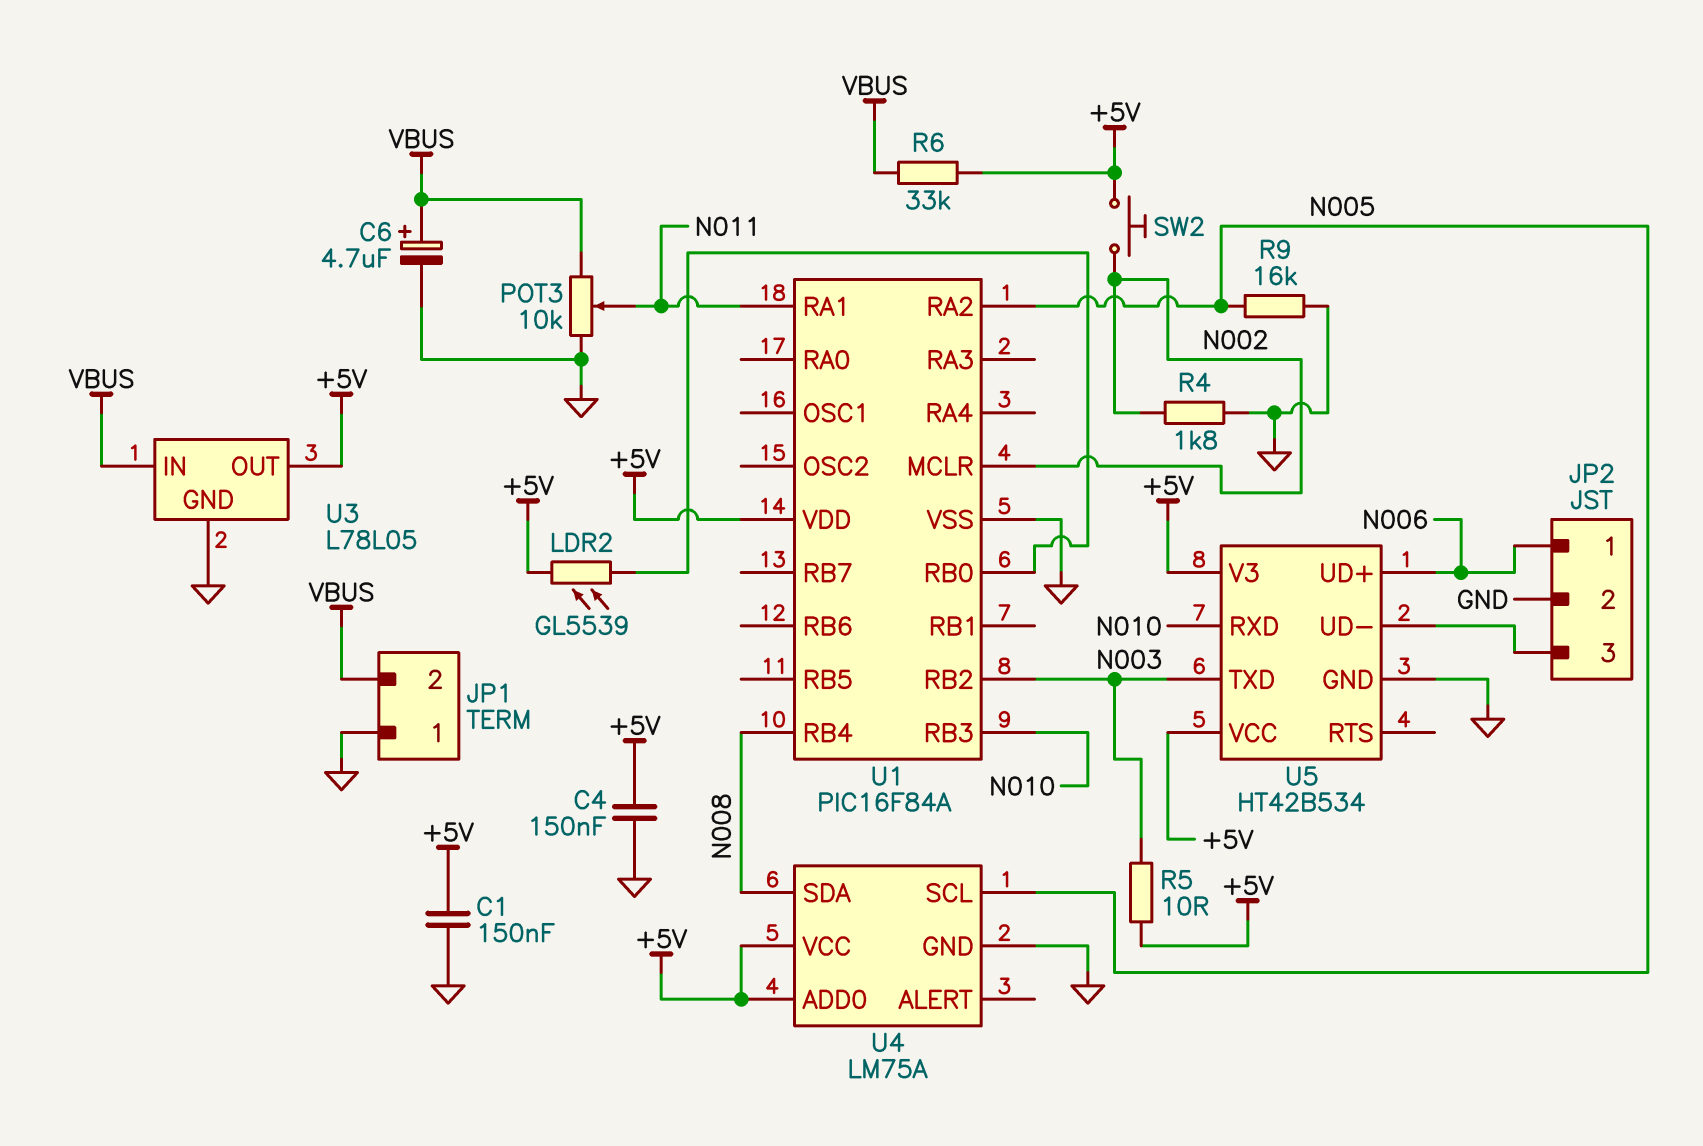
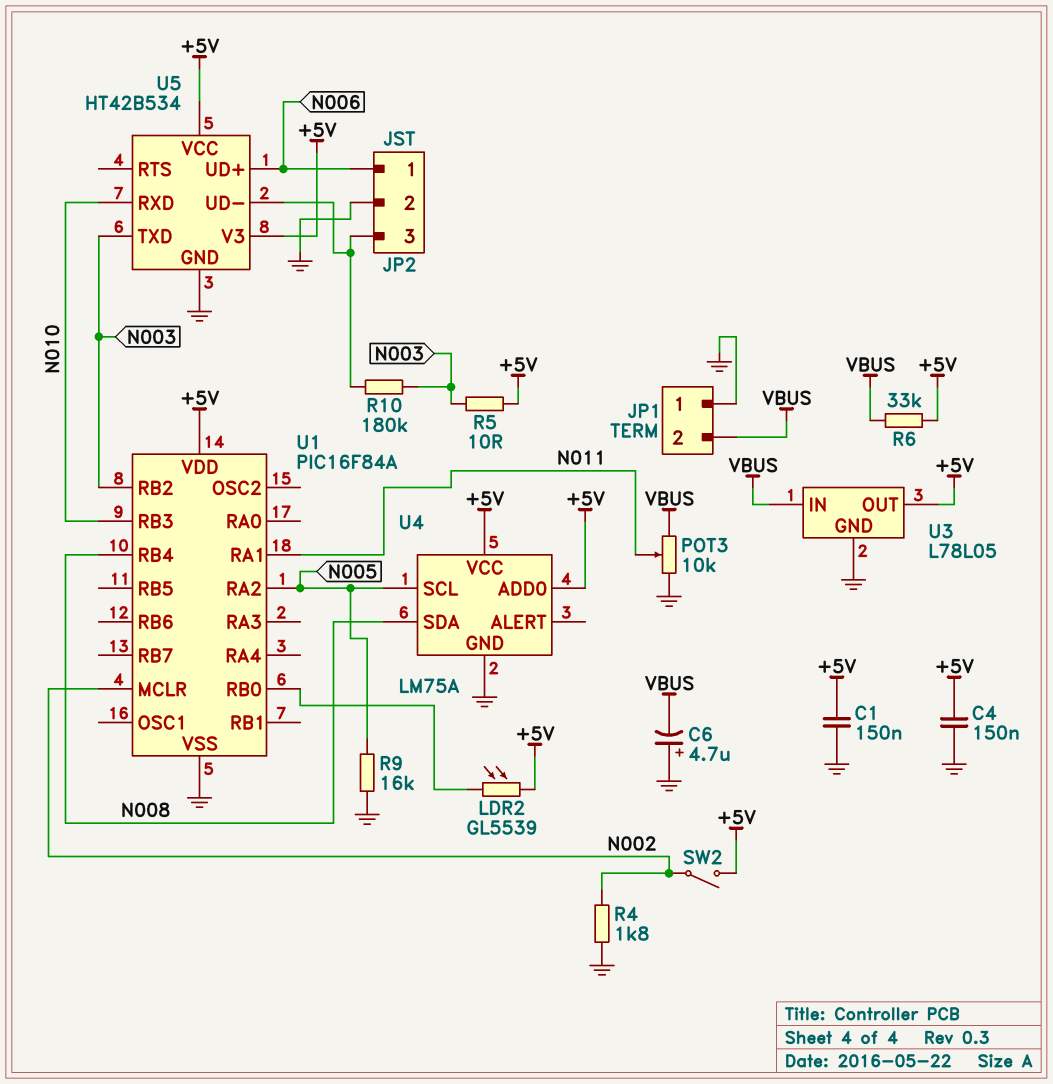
C6: 4.7uF (plus VBUS, minus GND) -> 4.7uF (plus GND, minus VBUS)
R10: none -> 180k (JP2/3, N003)
SW2: button (+5V, N002) -> switch (+5V, N002)

